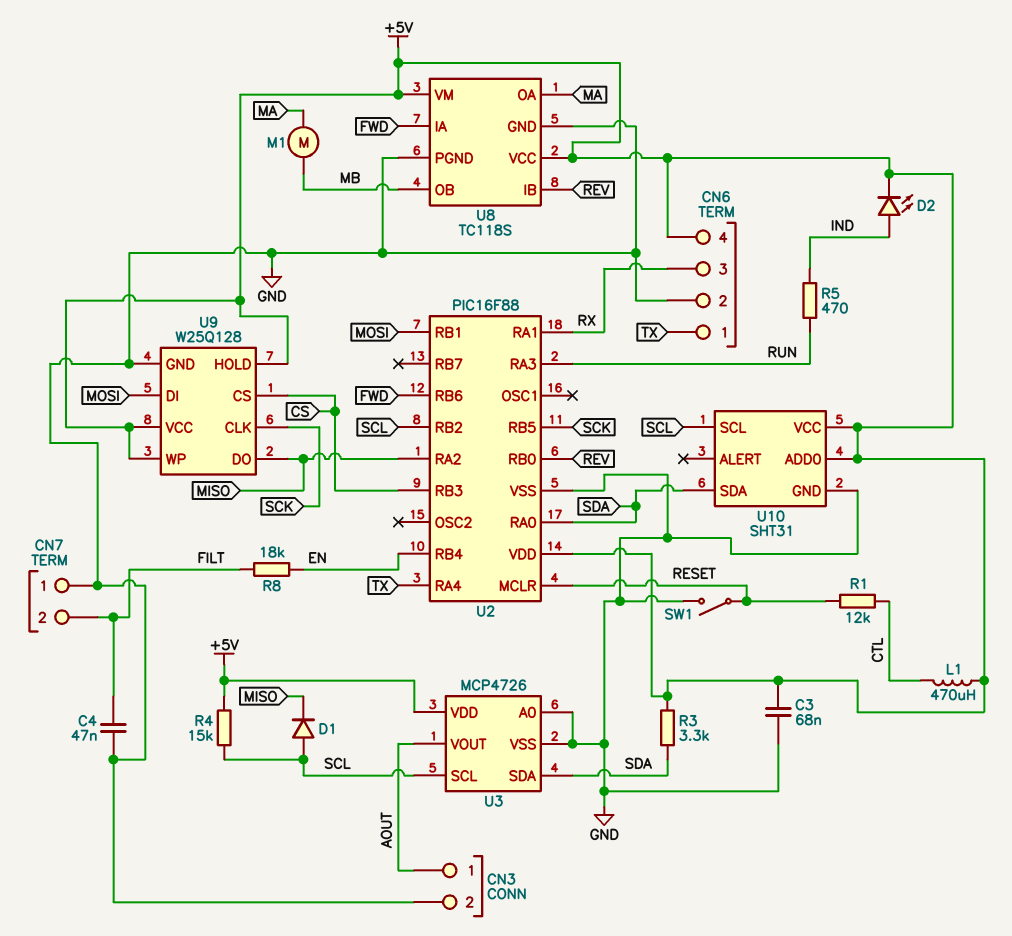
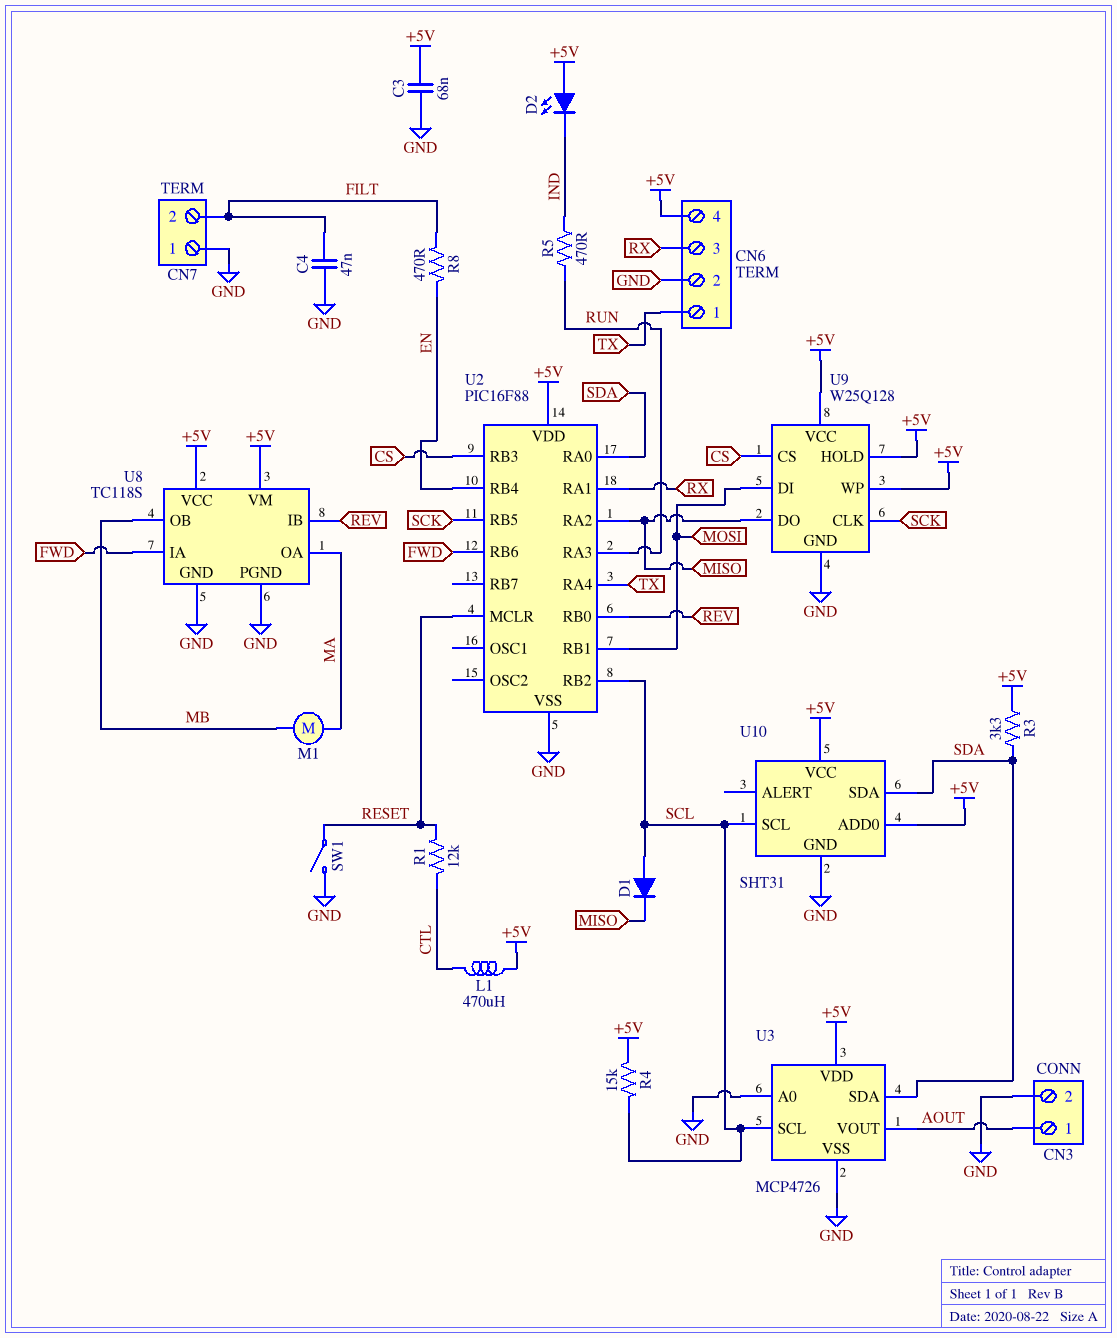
D2: LED (A IND, K +5V) -> LED (A +5V, K IND)
R8: 18k (EN, FILT) -> 470 (EN, FILT)

